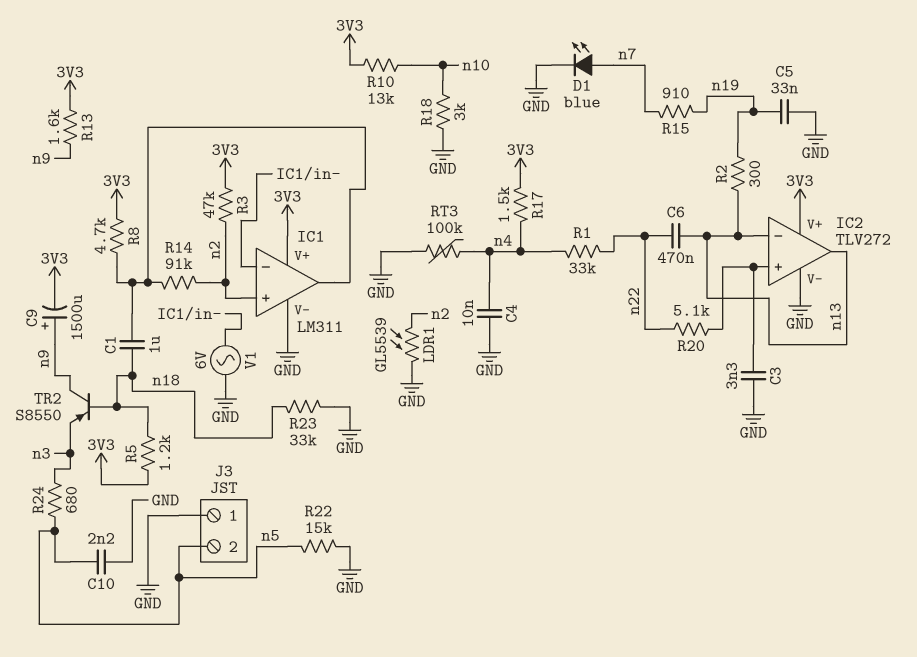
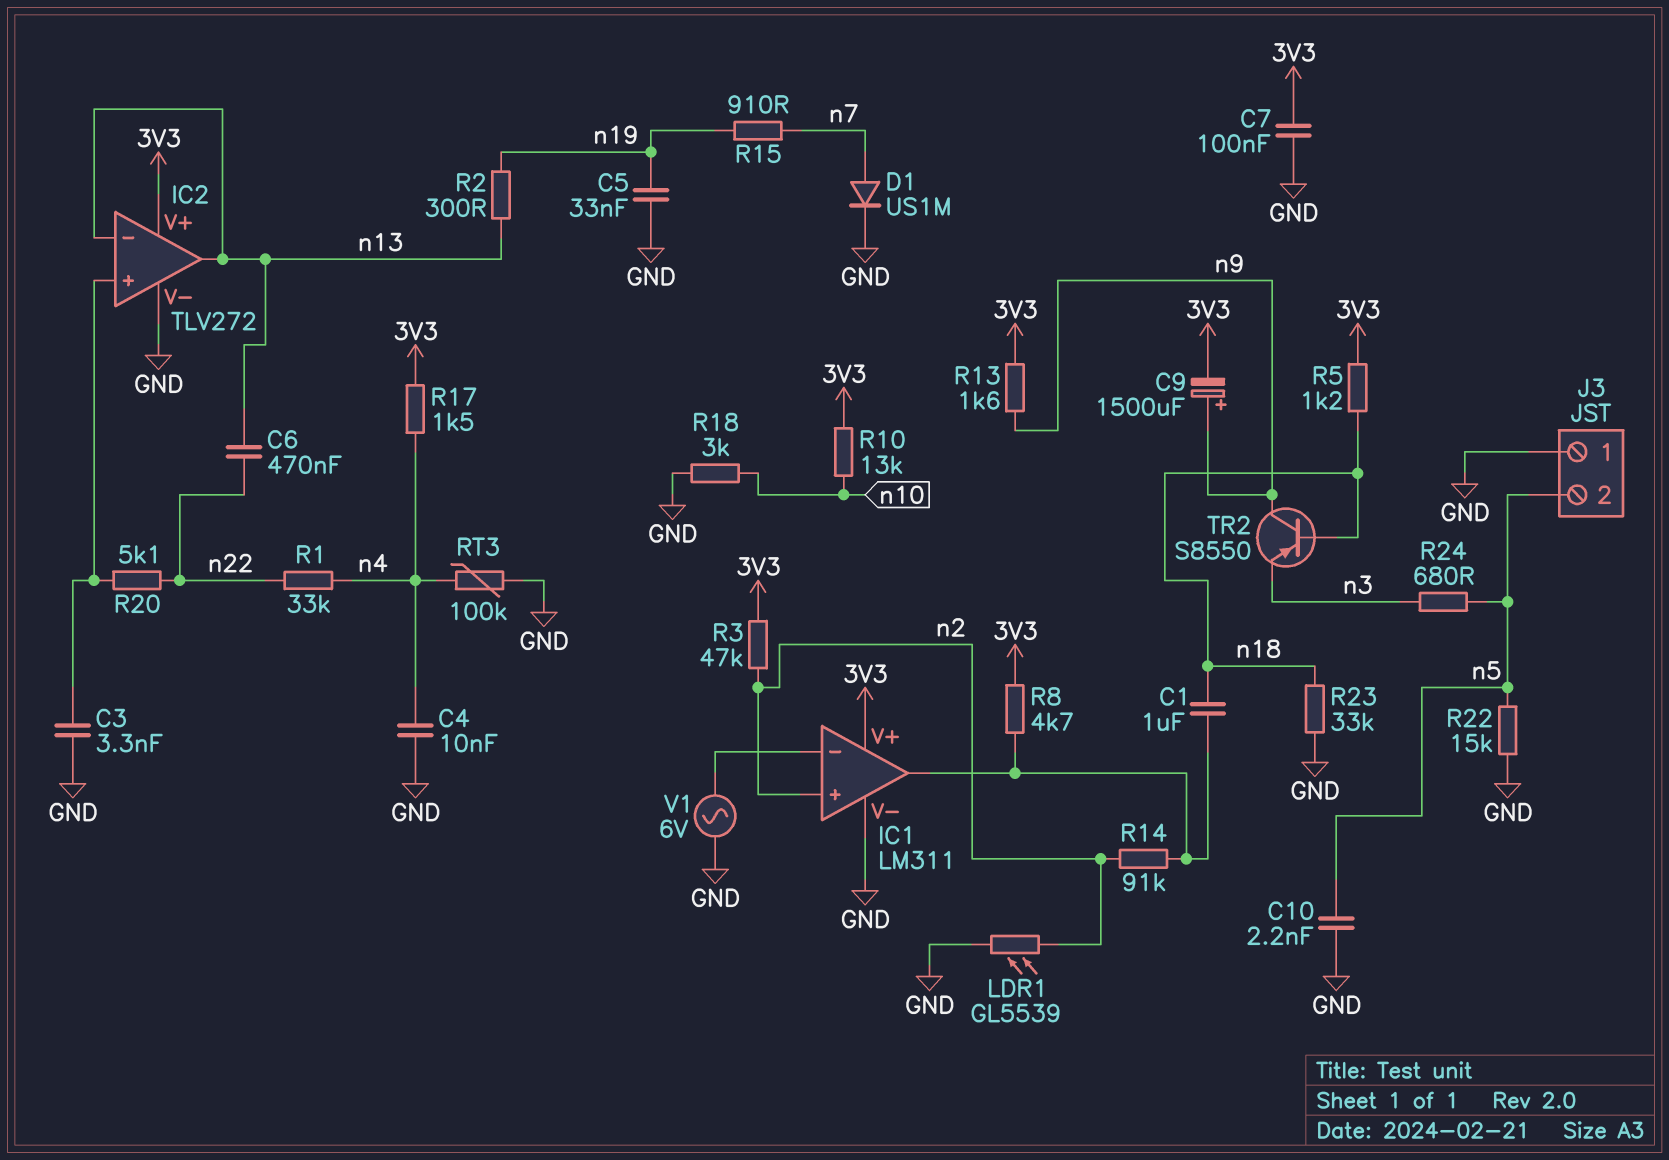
C7: none -> 100nF (3V3, GND)
D1: LED blue (A n7, K GND) -> diode US1M (A n7, K GND)

